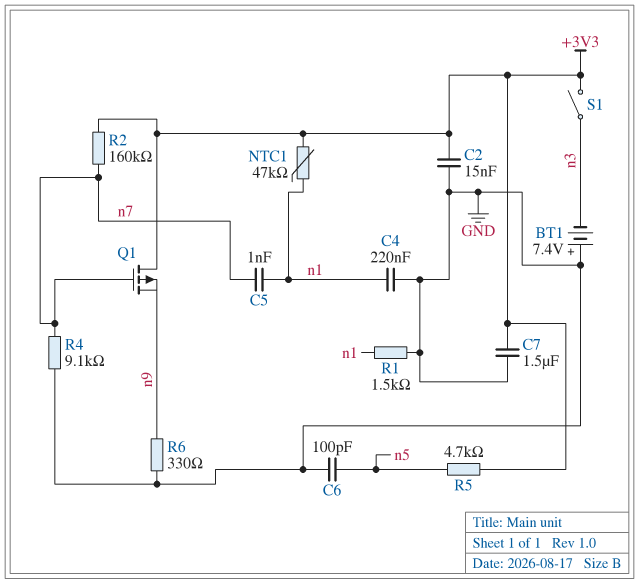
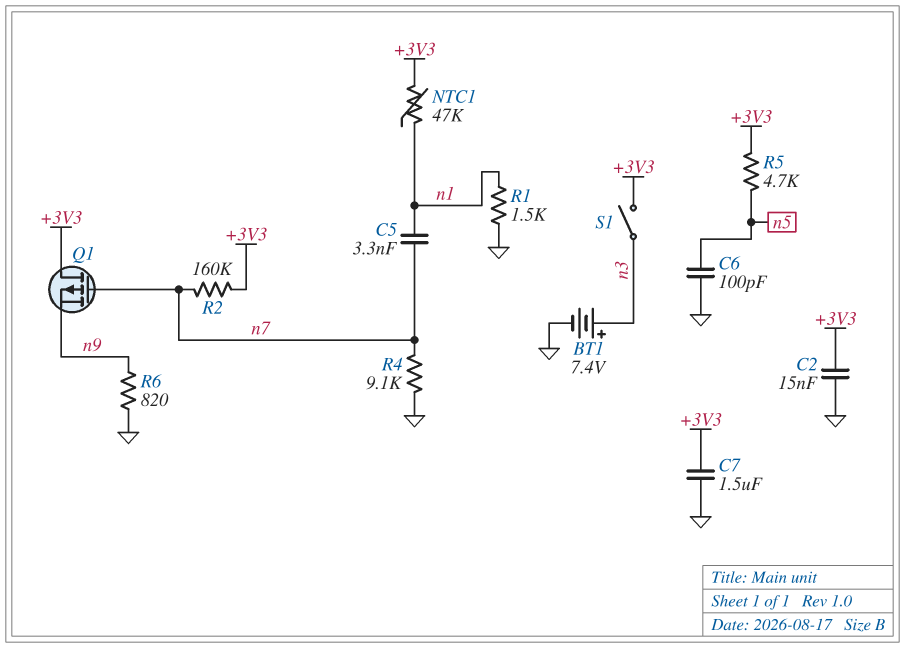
BT1: 7.4V (plus GND, minus n3) -> 7.4V (plus n3, minus GND)
C4: 220nF (GND, n1) -> none
C5: 1nF (n1, n7) -> 3.3nF (n1, n7)
R6: 330 (GND, n9) -> 820 (GND, n9)

